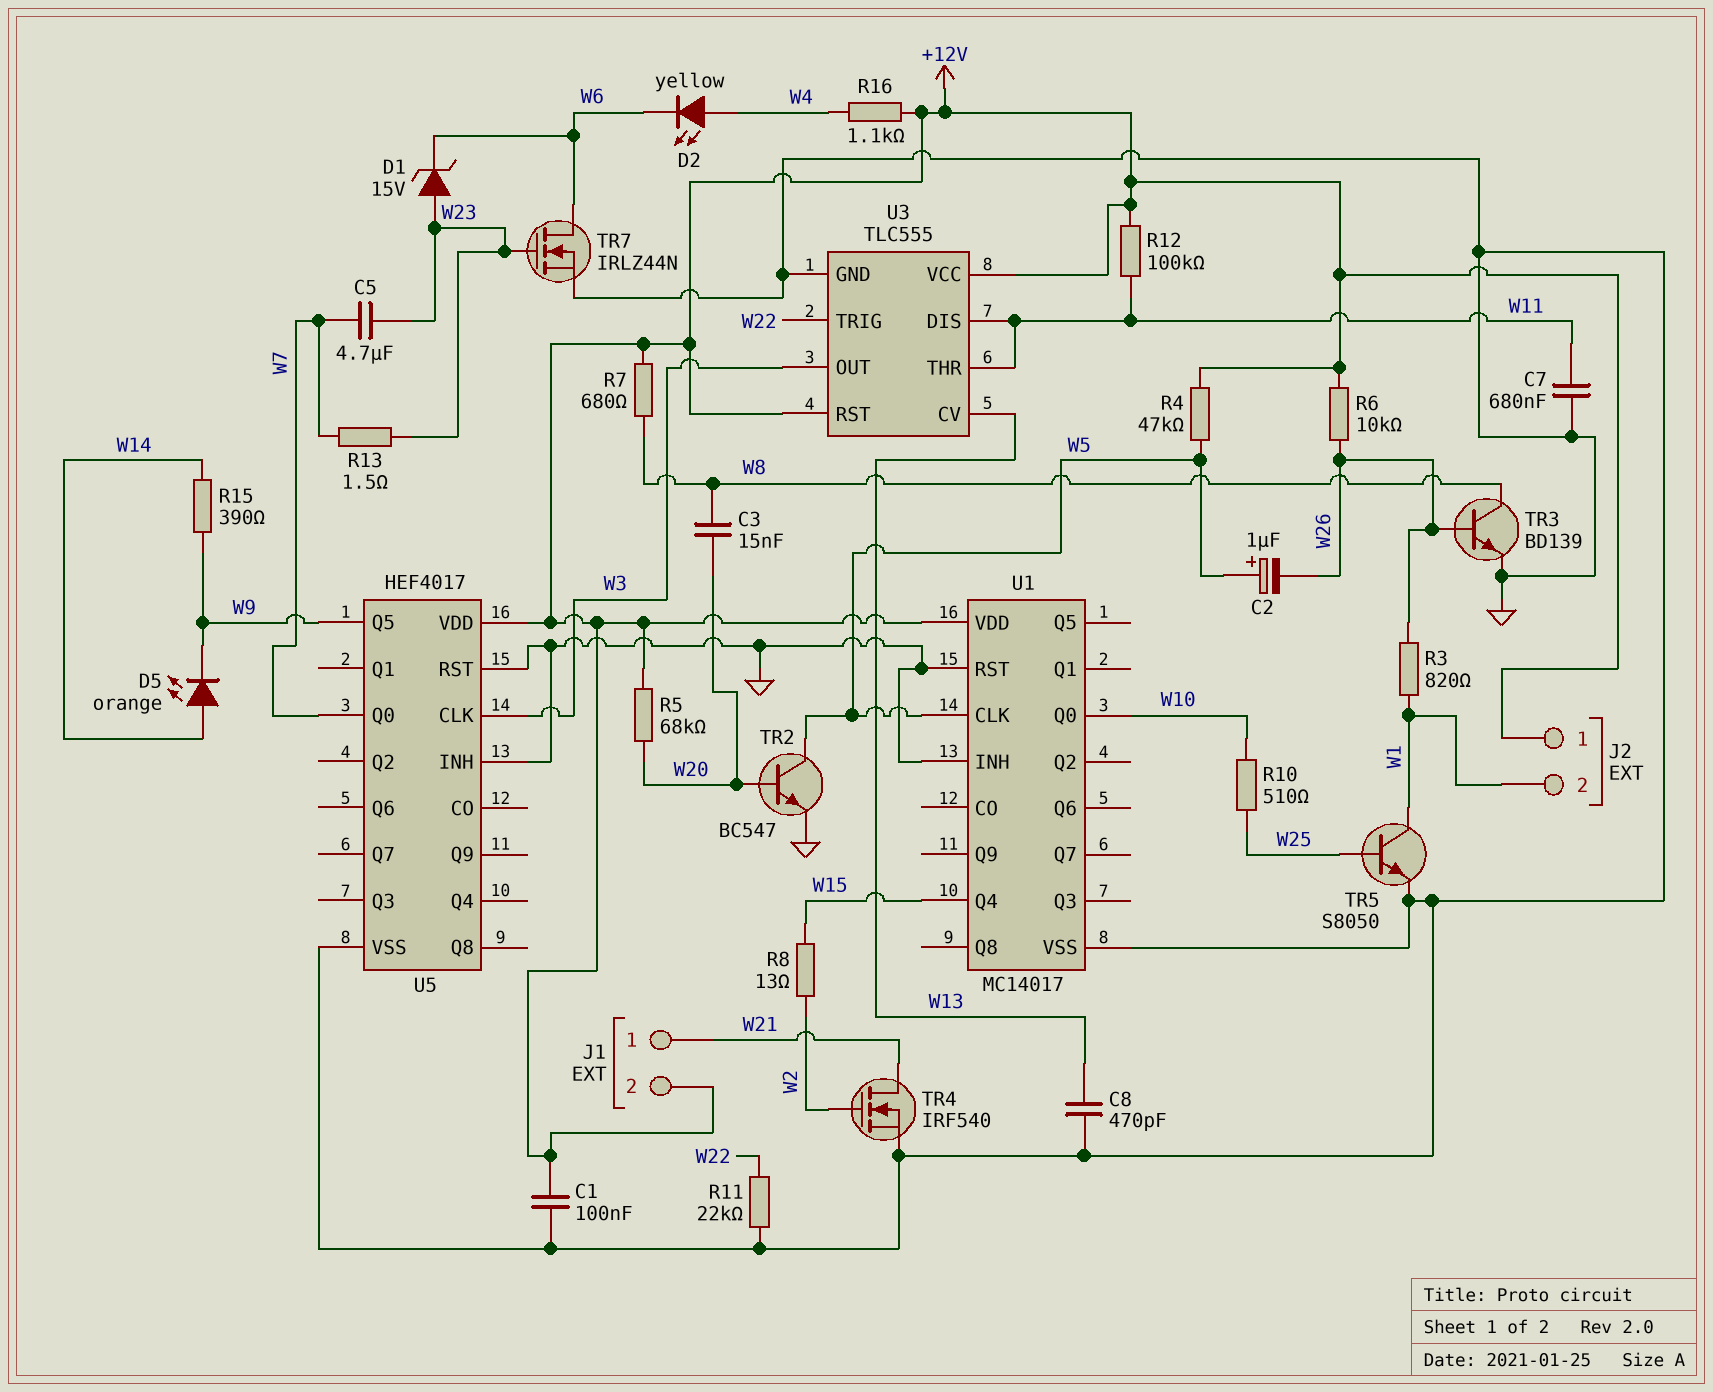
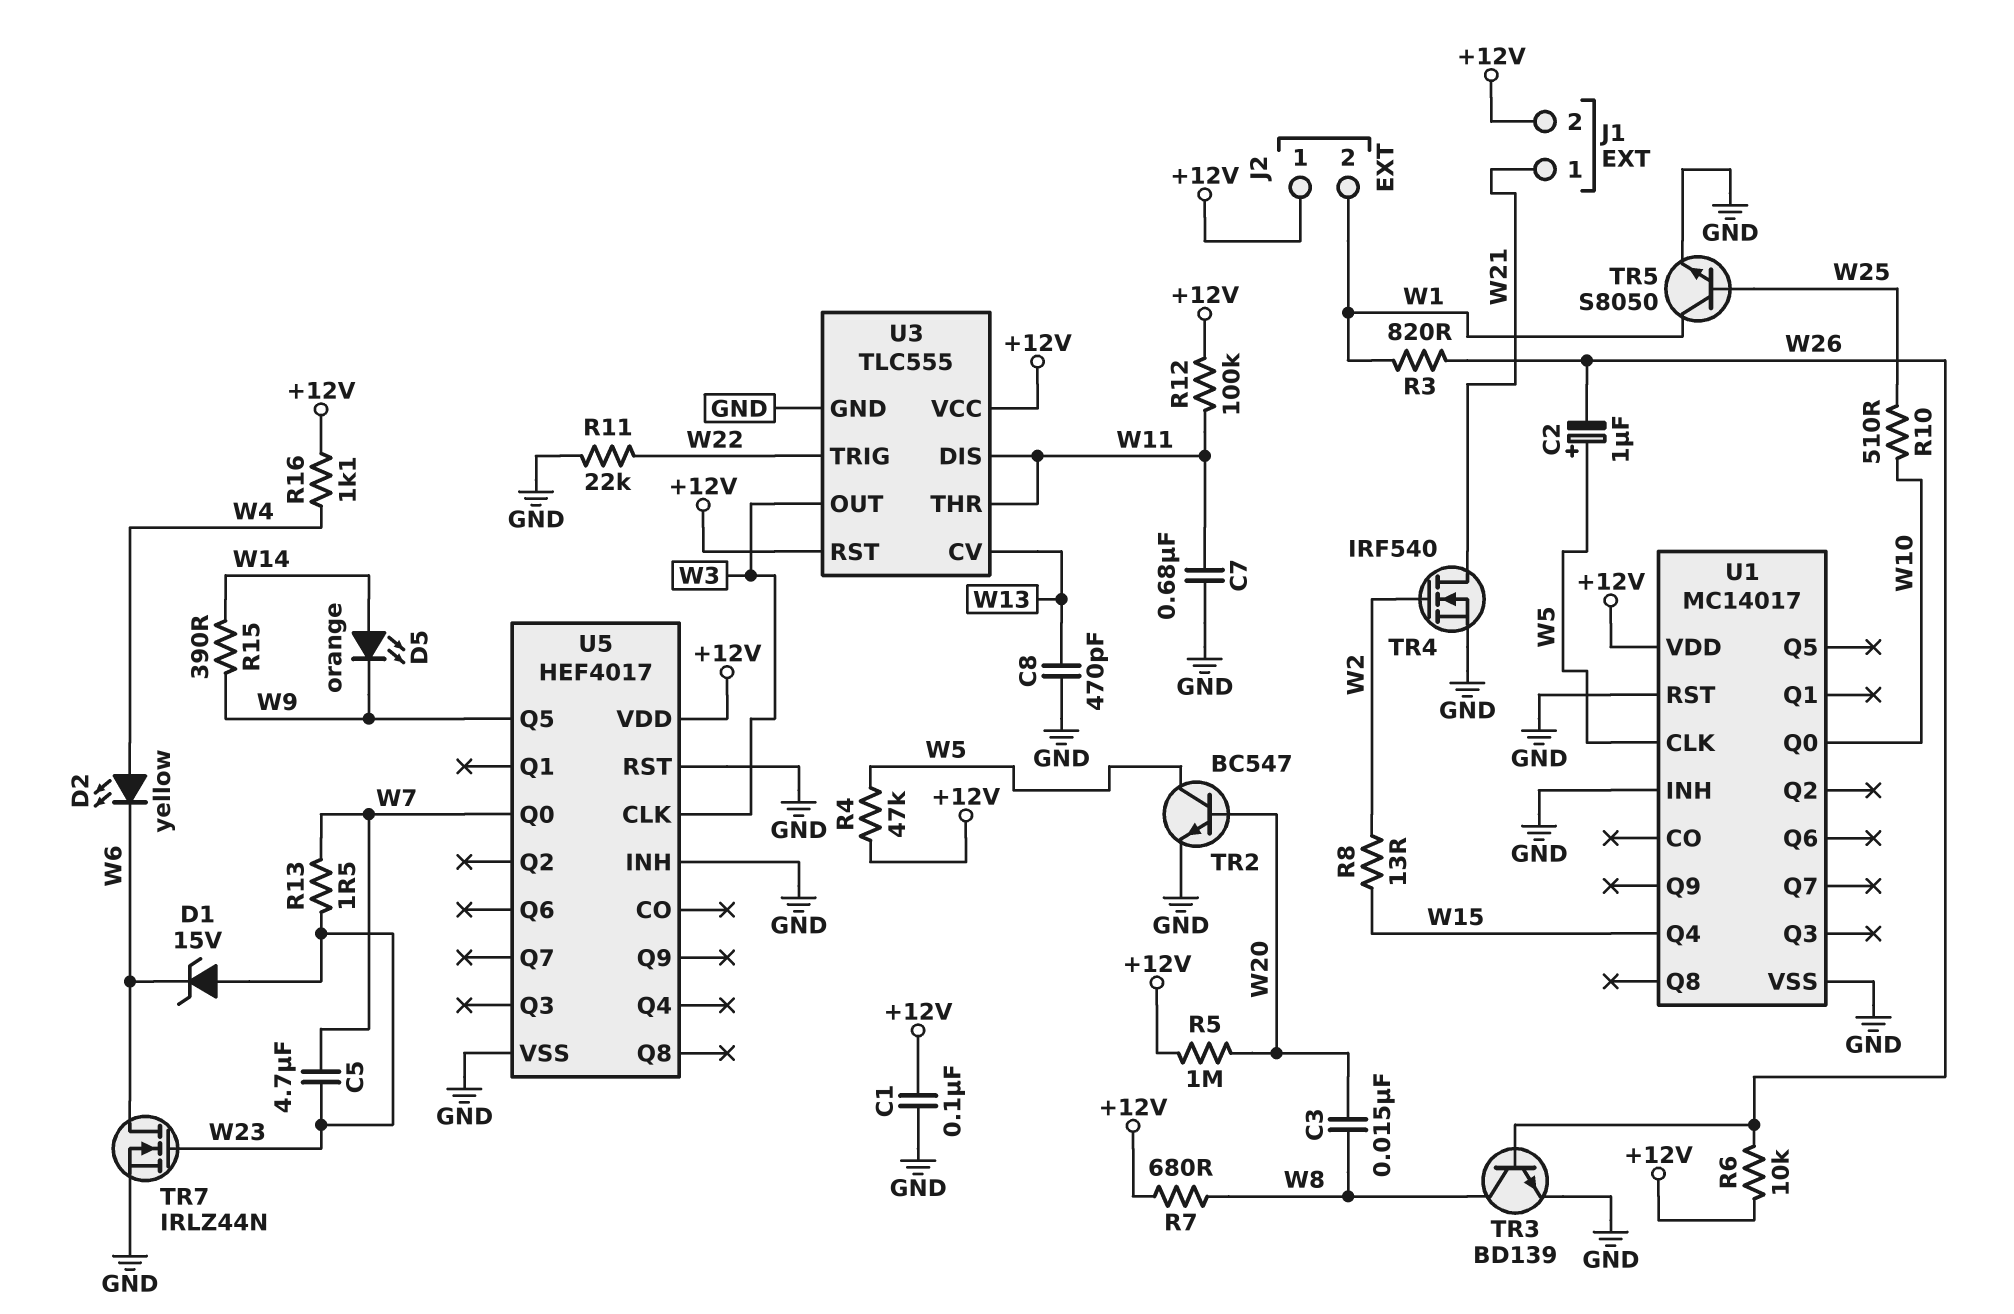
R5: 68k (+12V, W20) -> 1M (+12V, W20)

